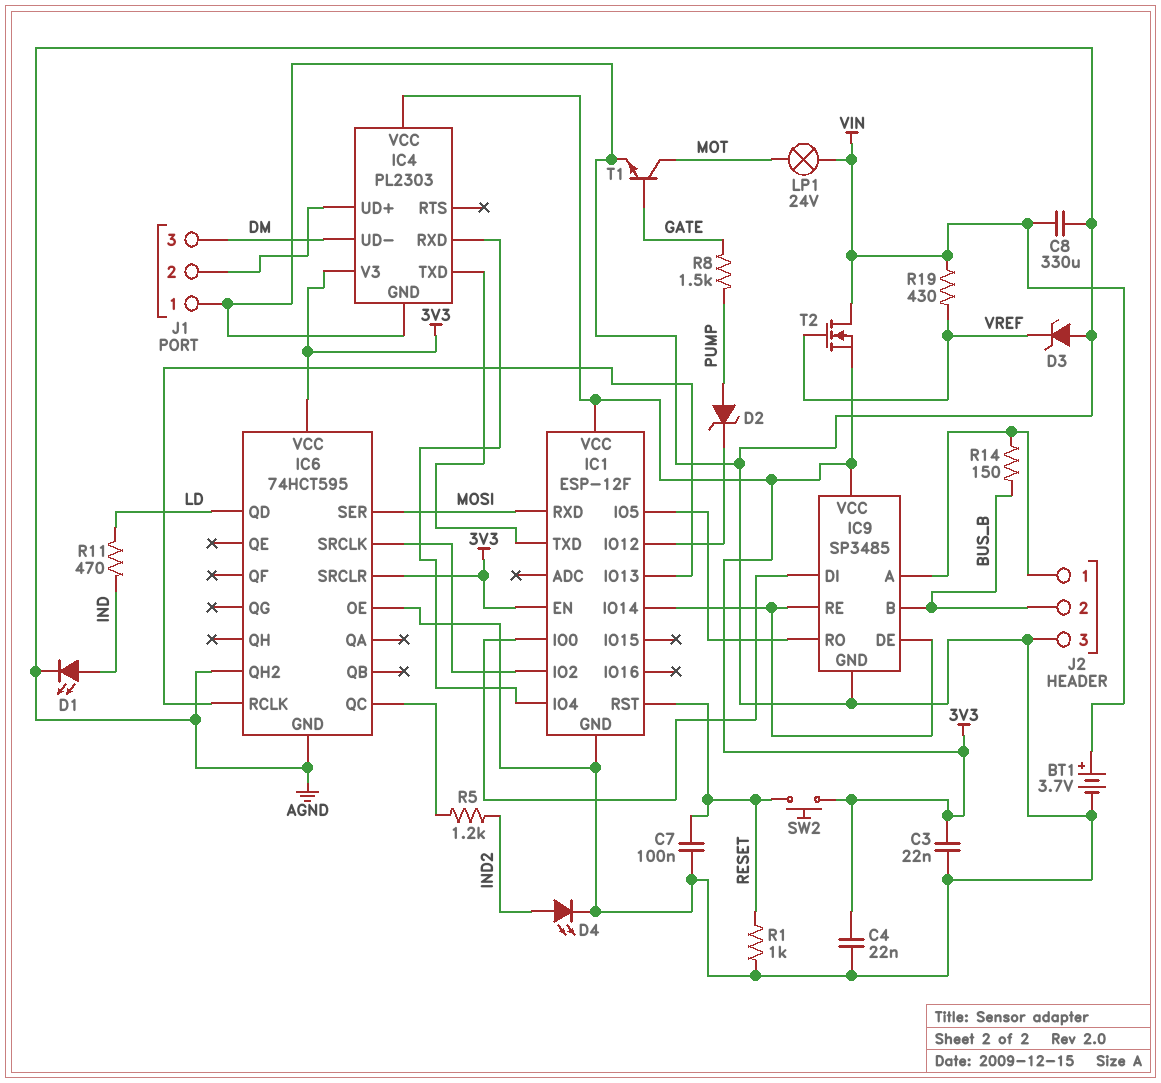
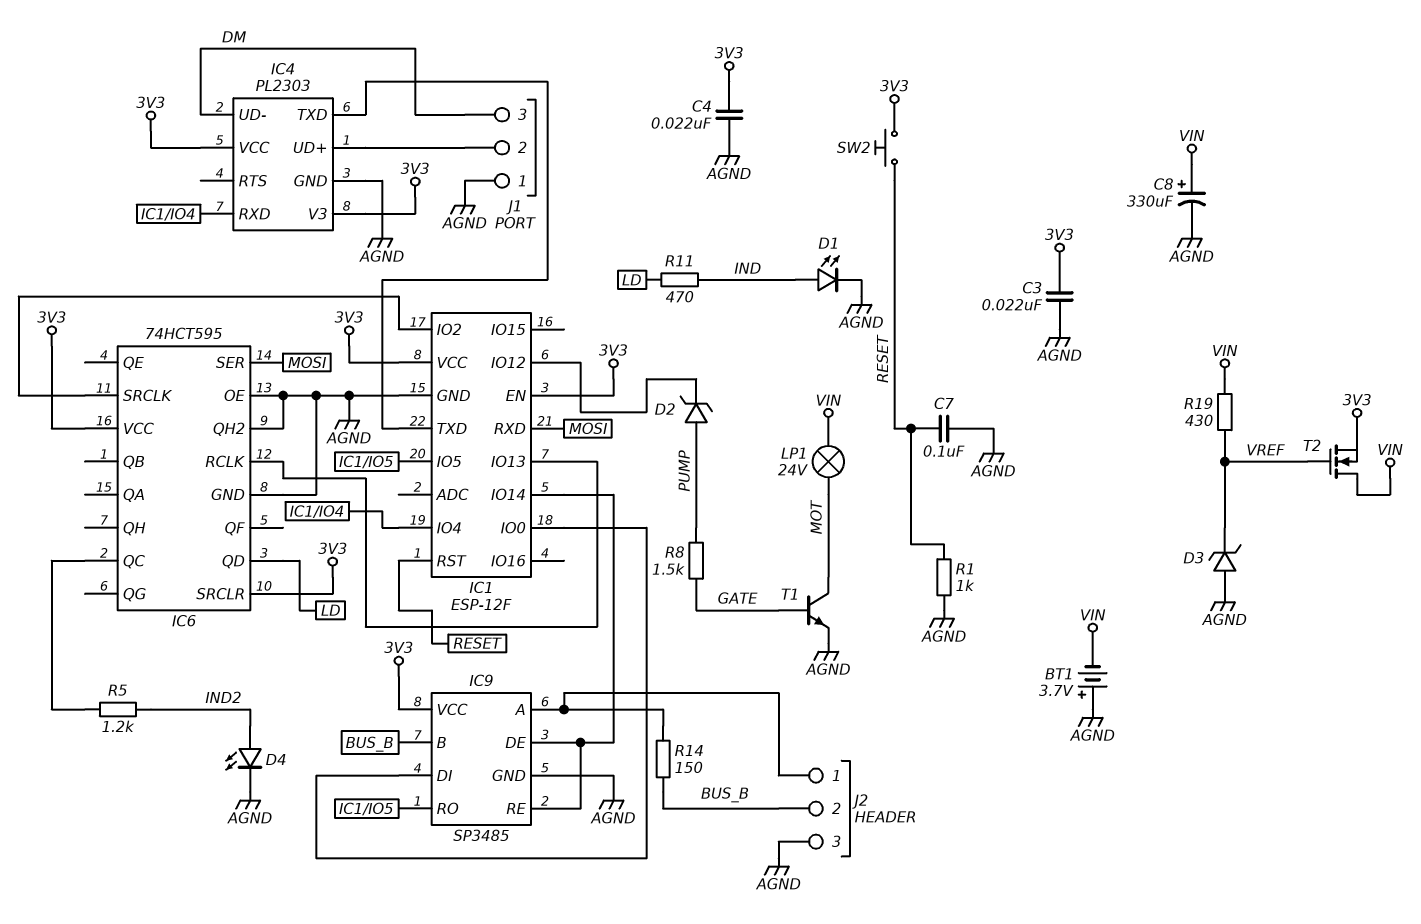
BT1: 3.7V (plus VIN, minus AGND) -> 3.7V (plus AGND, minus VIN)
C8: 330uF (AGND, VIN) -> 330uF (plus VIN, minus AGND)

